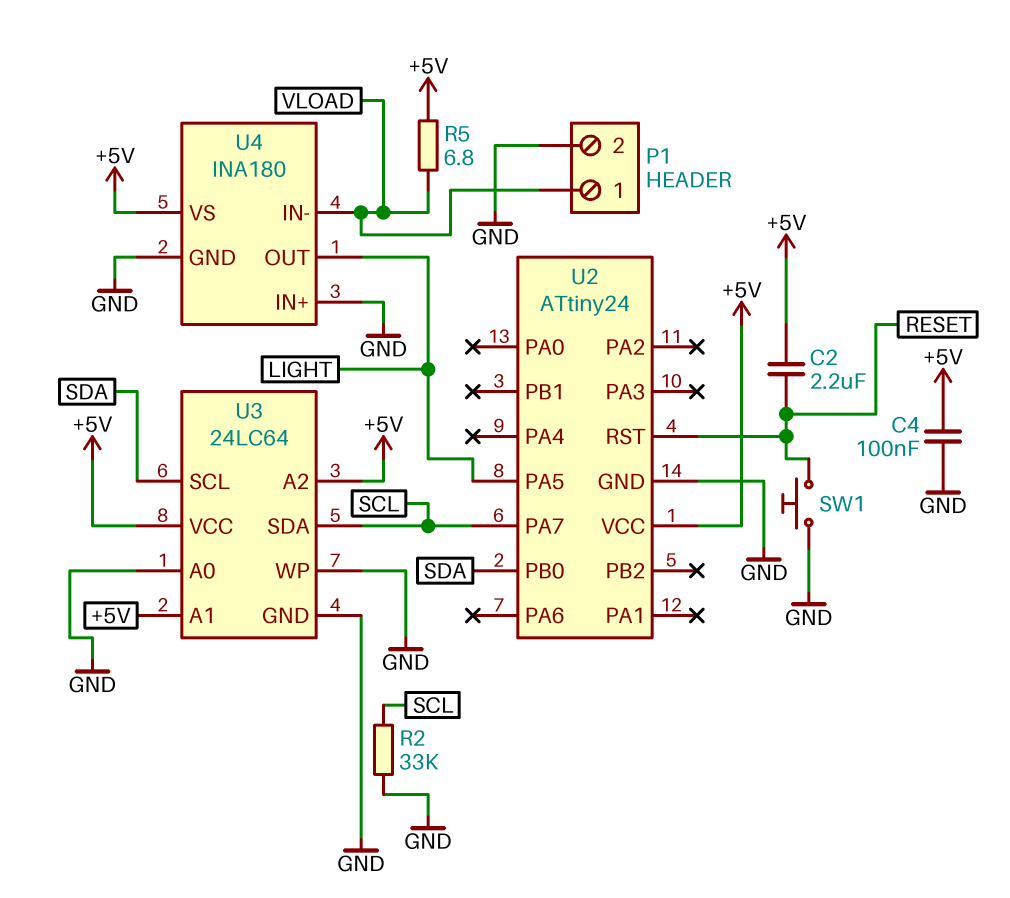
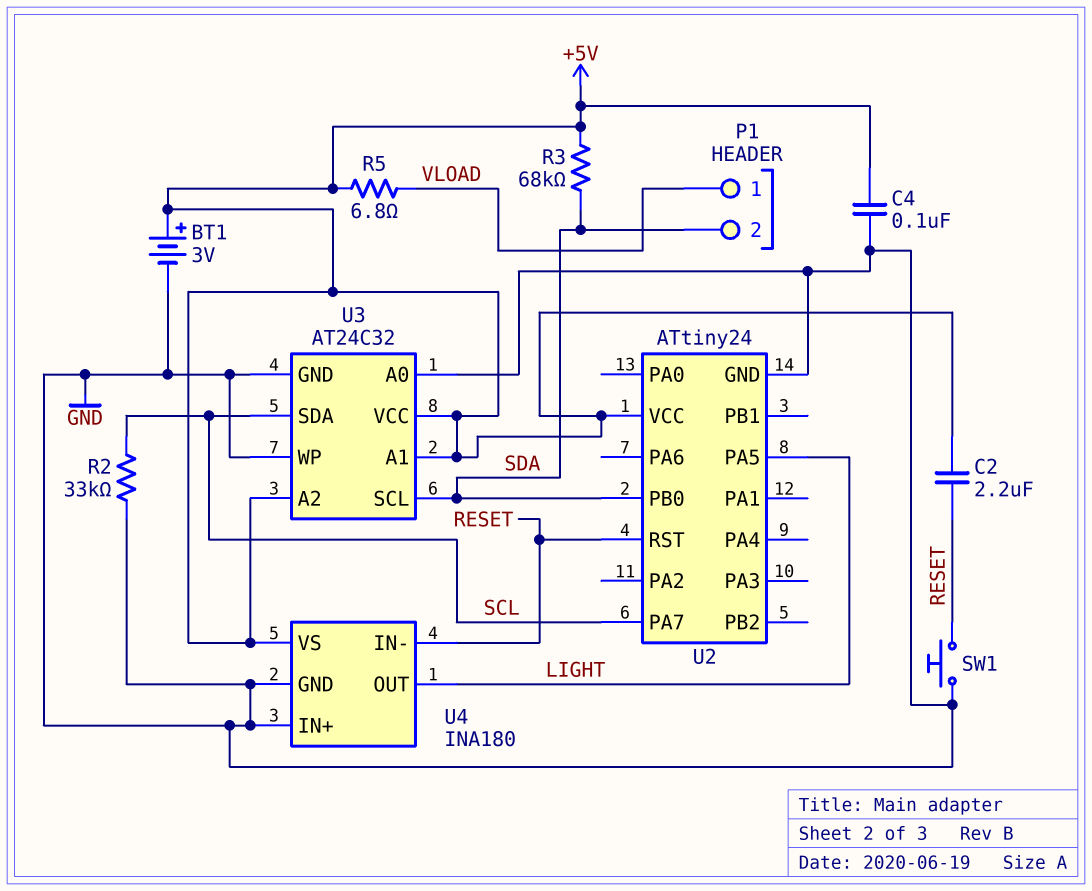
BT1: none -> 3V (plus +5V, minus GND)
P1 pin 2: GND -> SDA
R3: none -> 68k (+5V, SDA)
U3: 24LC64 -> AT24C32
U4 pin IN-: VLOAD -> RESET

